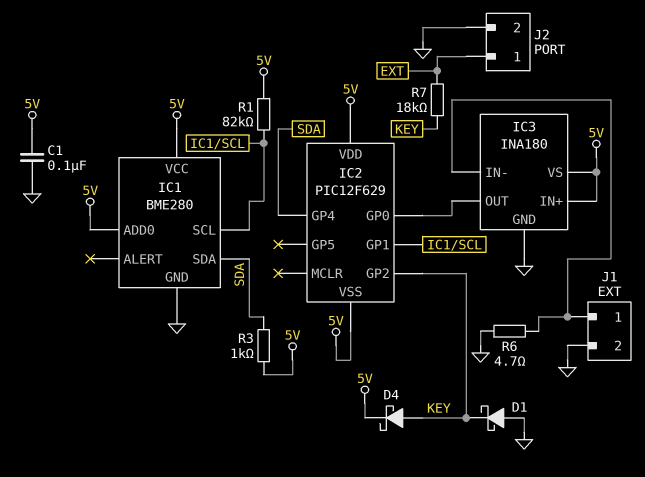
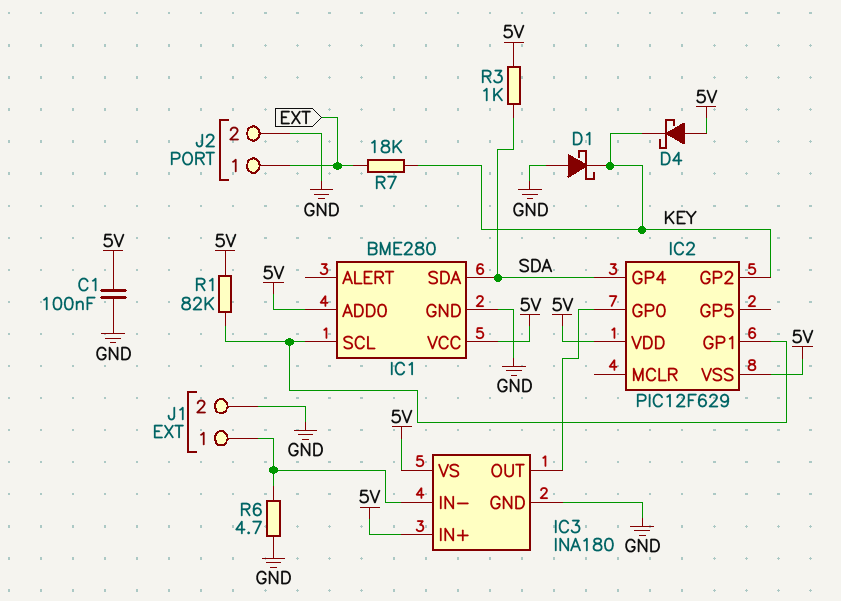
D4: schottky (A KEY, K 5V) -> schottky (A 5V, K KEY)

